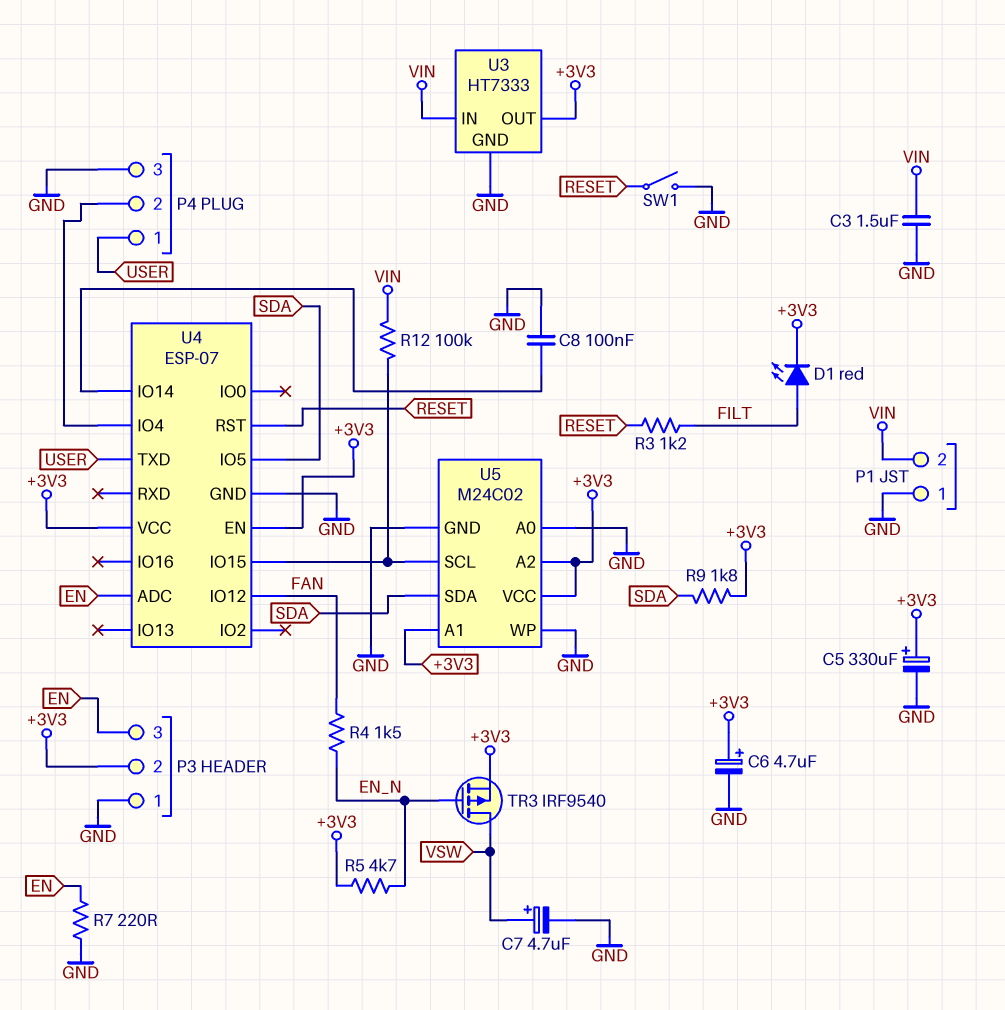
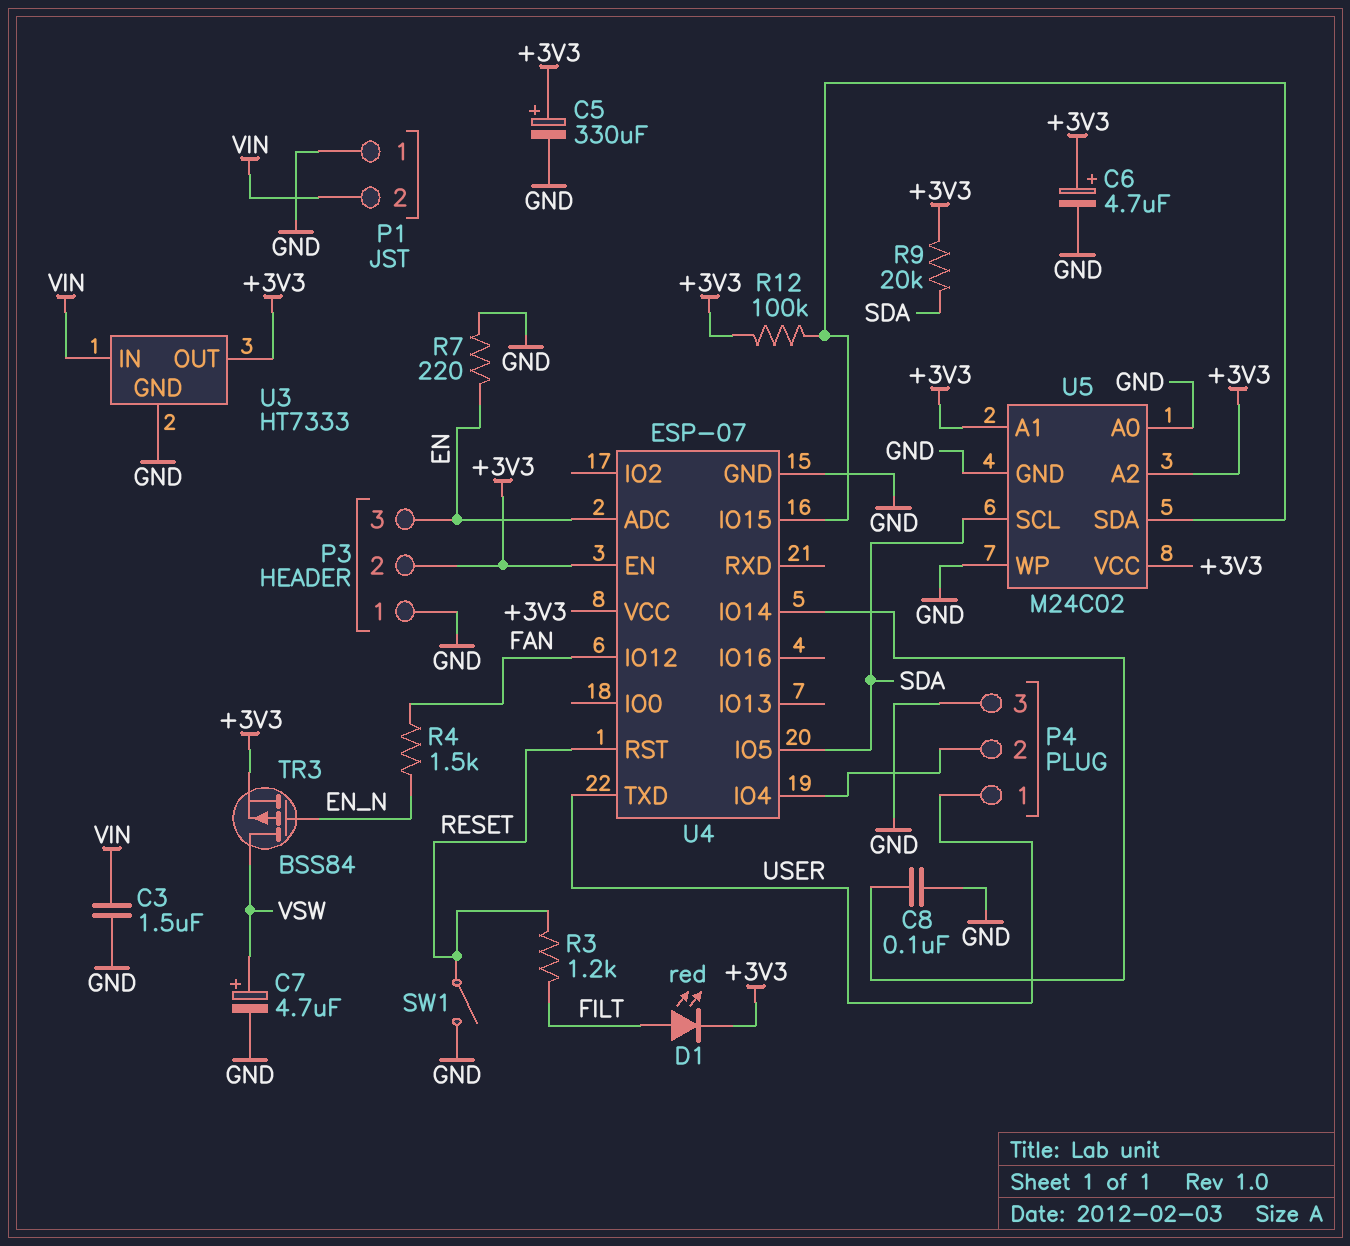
R5: 4.7k (+3V3, EN_N) -> none
R9: 1.8k (+3V3, SDA) -> 20k (+3V3, SDA)
R12: 100k (U4/IO15, VIN) -> 100k (+3V3, U4/IO15)
TR3: PMOS IRF9540 (G EN_N, D VSW, S +3V3) -> PMOS BSS84 (G EN_N, D VSW, S +3V3)
U5 pin SCL: U4/IO15 -> SDA
U5 pin SDA: SDA -> U4/IO15

